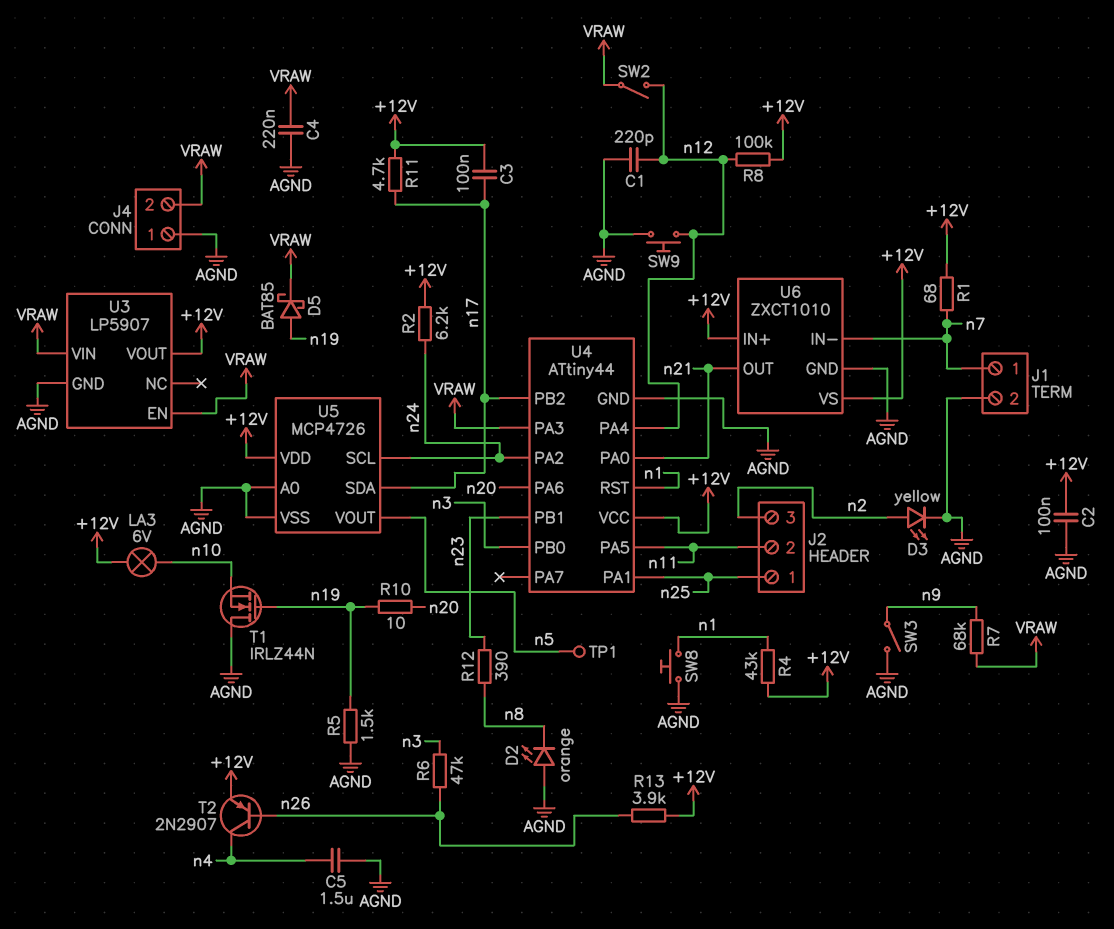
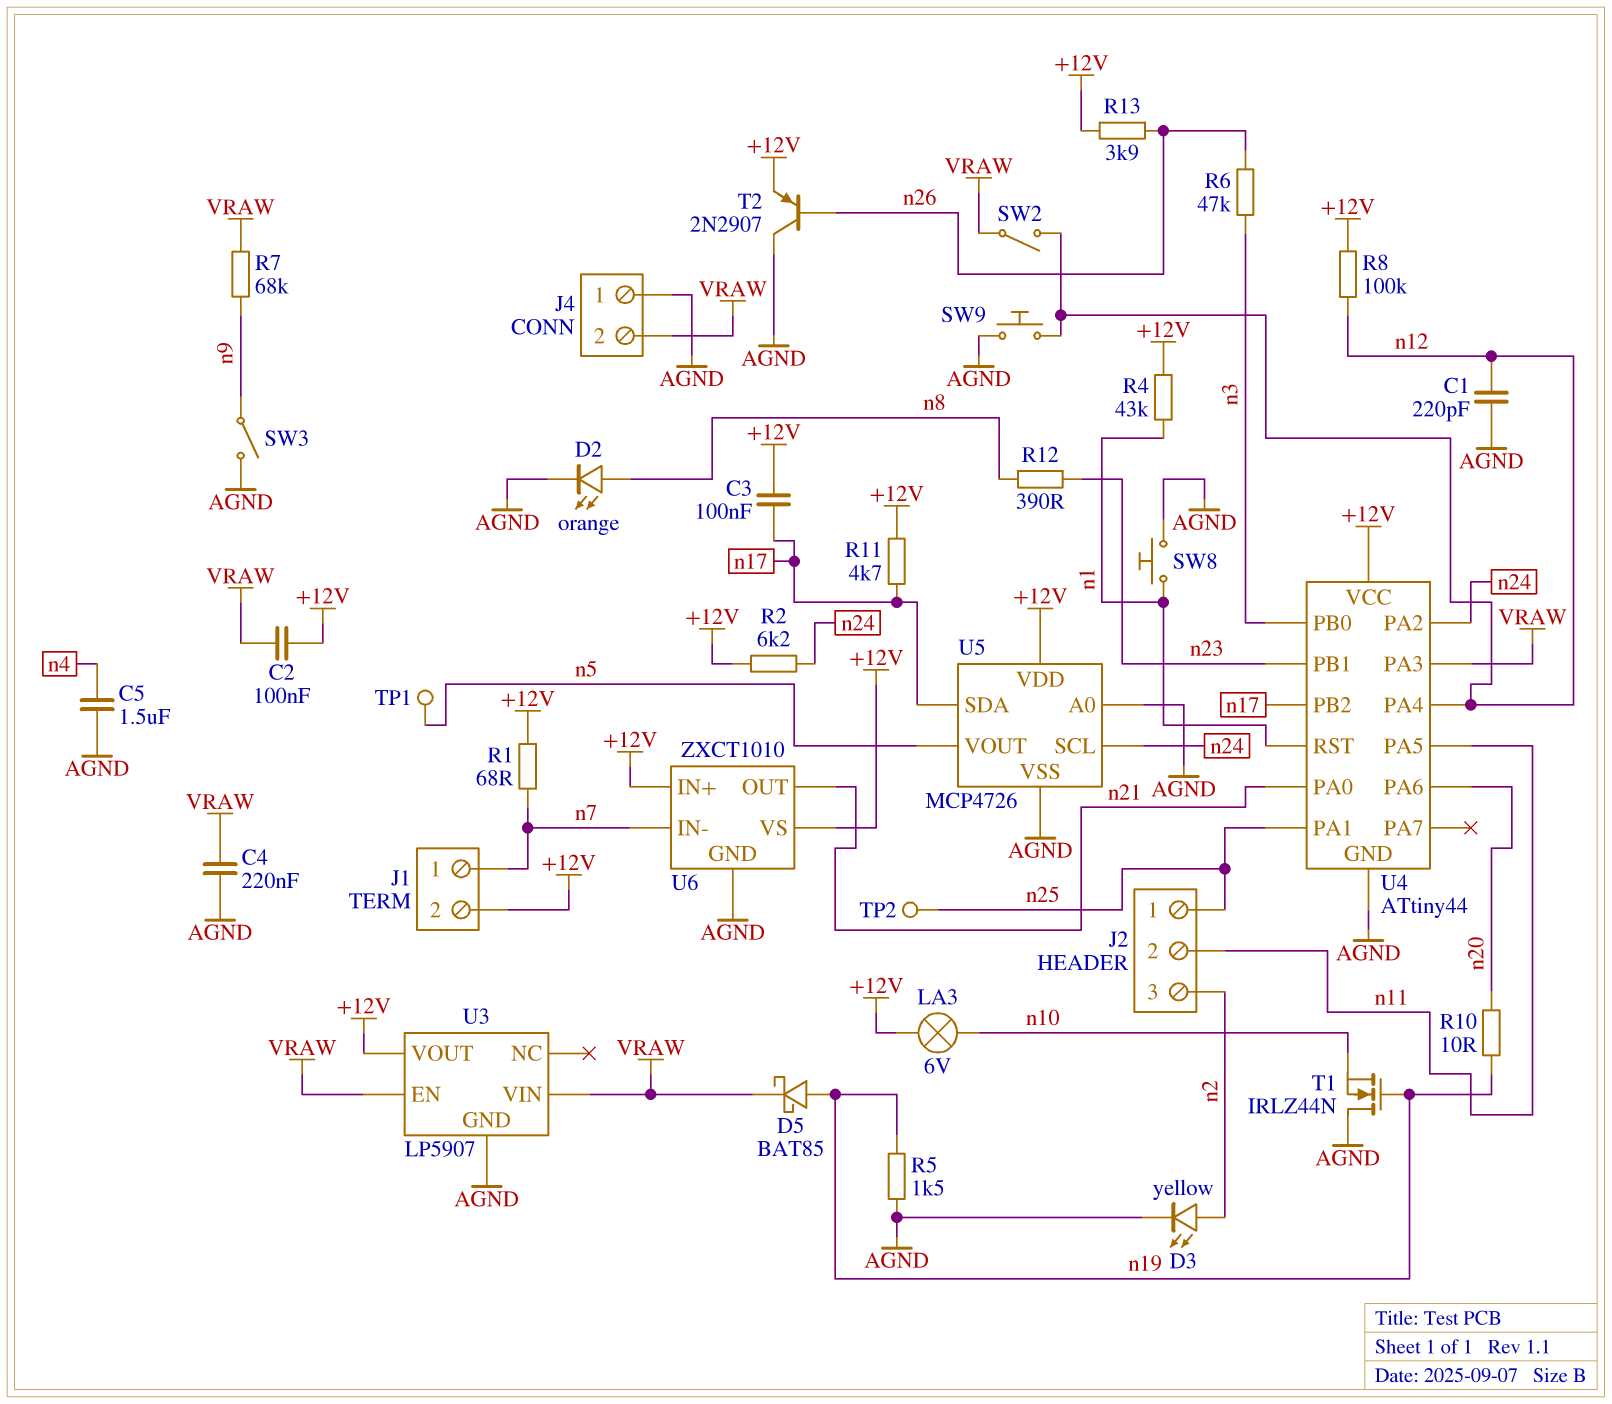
C2: 100nF (+12V, AGND) -> 100nF (+12V, VRAW)
D2: LED orange (A AGND, K n8) -> LED orange (A n8, K AGND)
J1 pin 2: AGND -> +12V
T2: PNP 2N2907 (B n26, C n4, E +12V) -> PNP 2N2907 (B n26, C AGND, E +12V)
TP2: none -> test point (n25)

